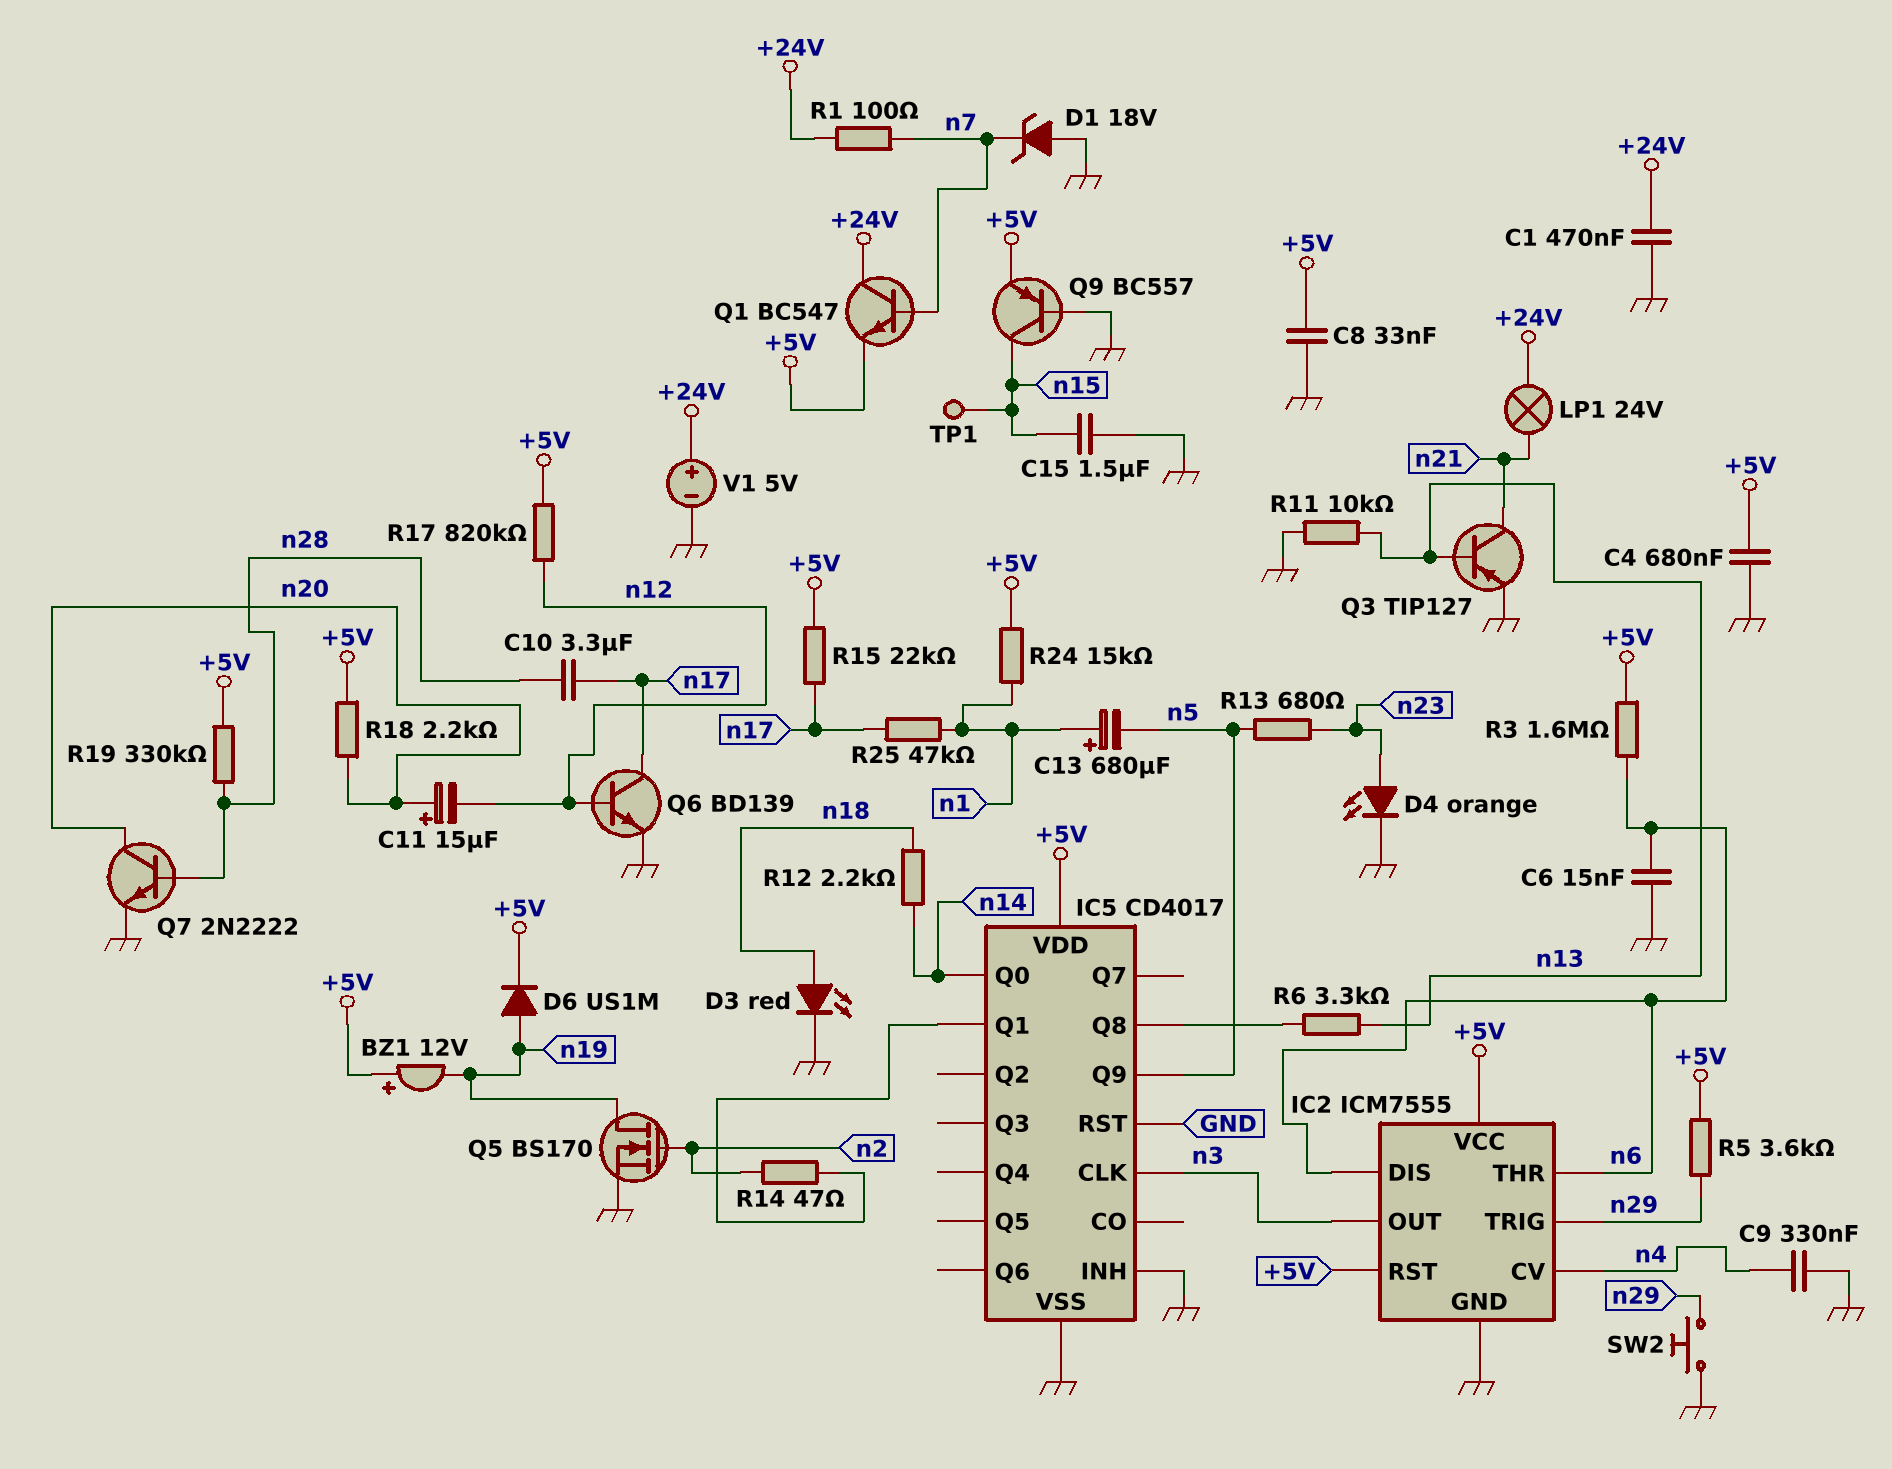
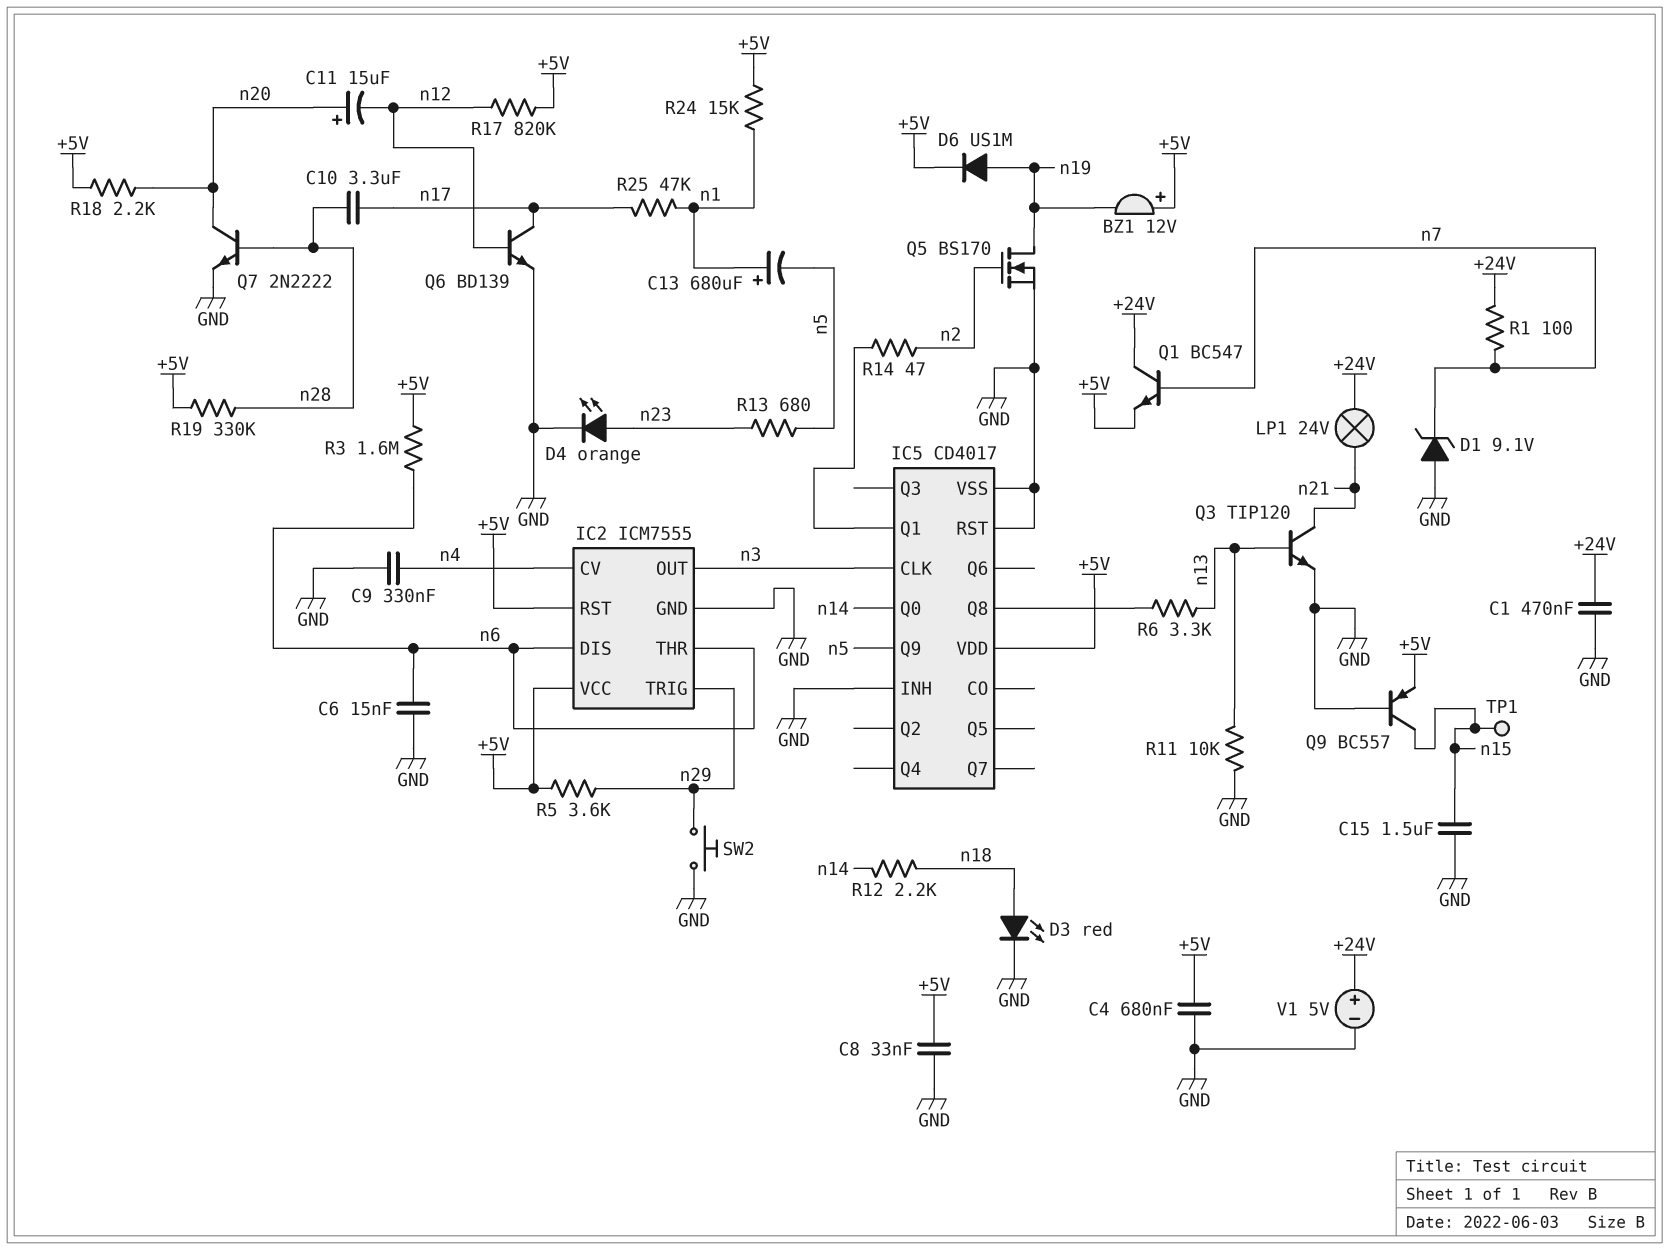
D1: zener 18V (A GND, K n7) -> zener 9.1V (A GND, K n7)
Q3: PNP TIP127 (B n13, C n21, E GND) -> NPN TIP120 (B n13, C n21, E GND)
R15: 22k (+5V, n17) -> none

